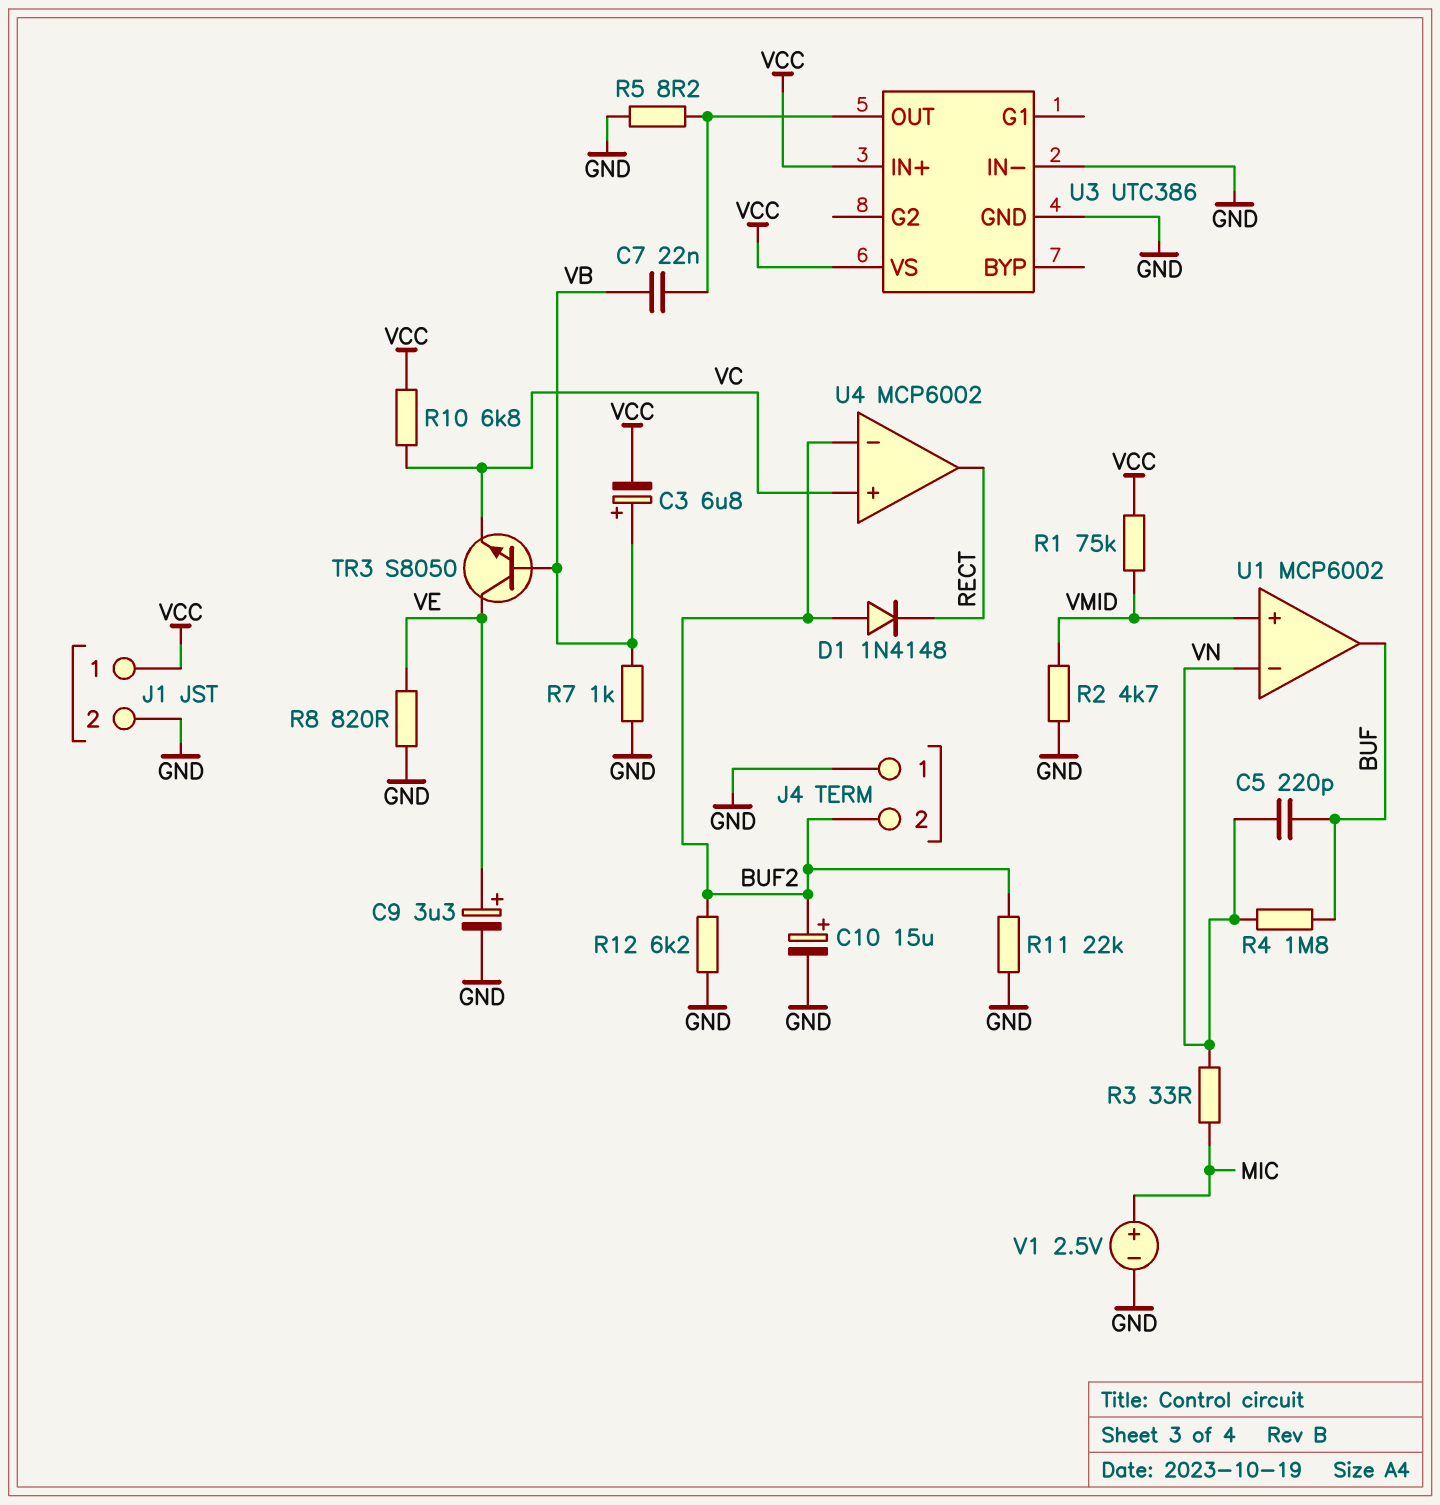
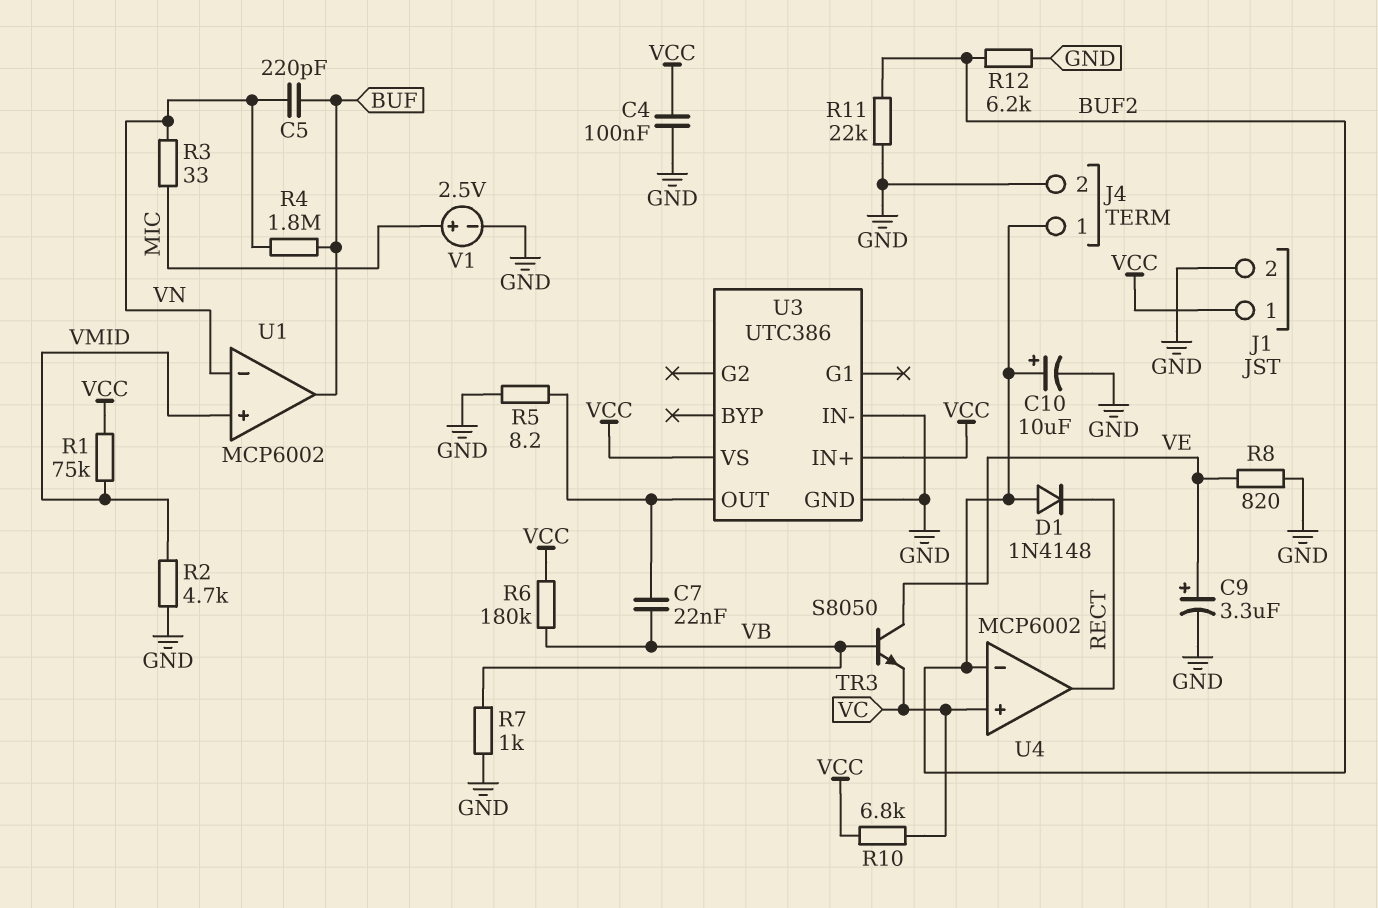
C3: 6.8uF (plus VB, minus VCC) -> none
C4: none -> 100nF (GND, VCC)
C10: 15uF (plus BUF2, minus GND) -> 10uF (plus BUF2, minus GND)
J4 pin 1: GND -> BUF2
J4 pin 2: BUF2 -> GND
R6: none -> 180k (VB, VCC)

